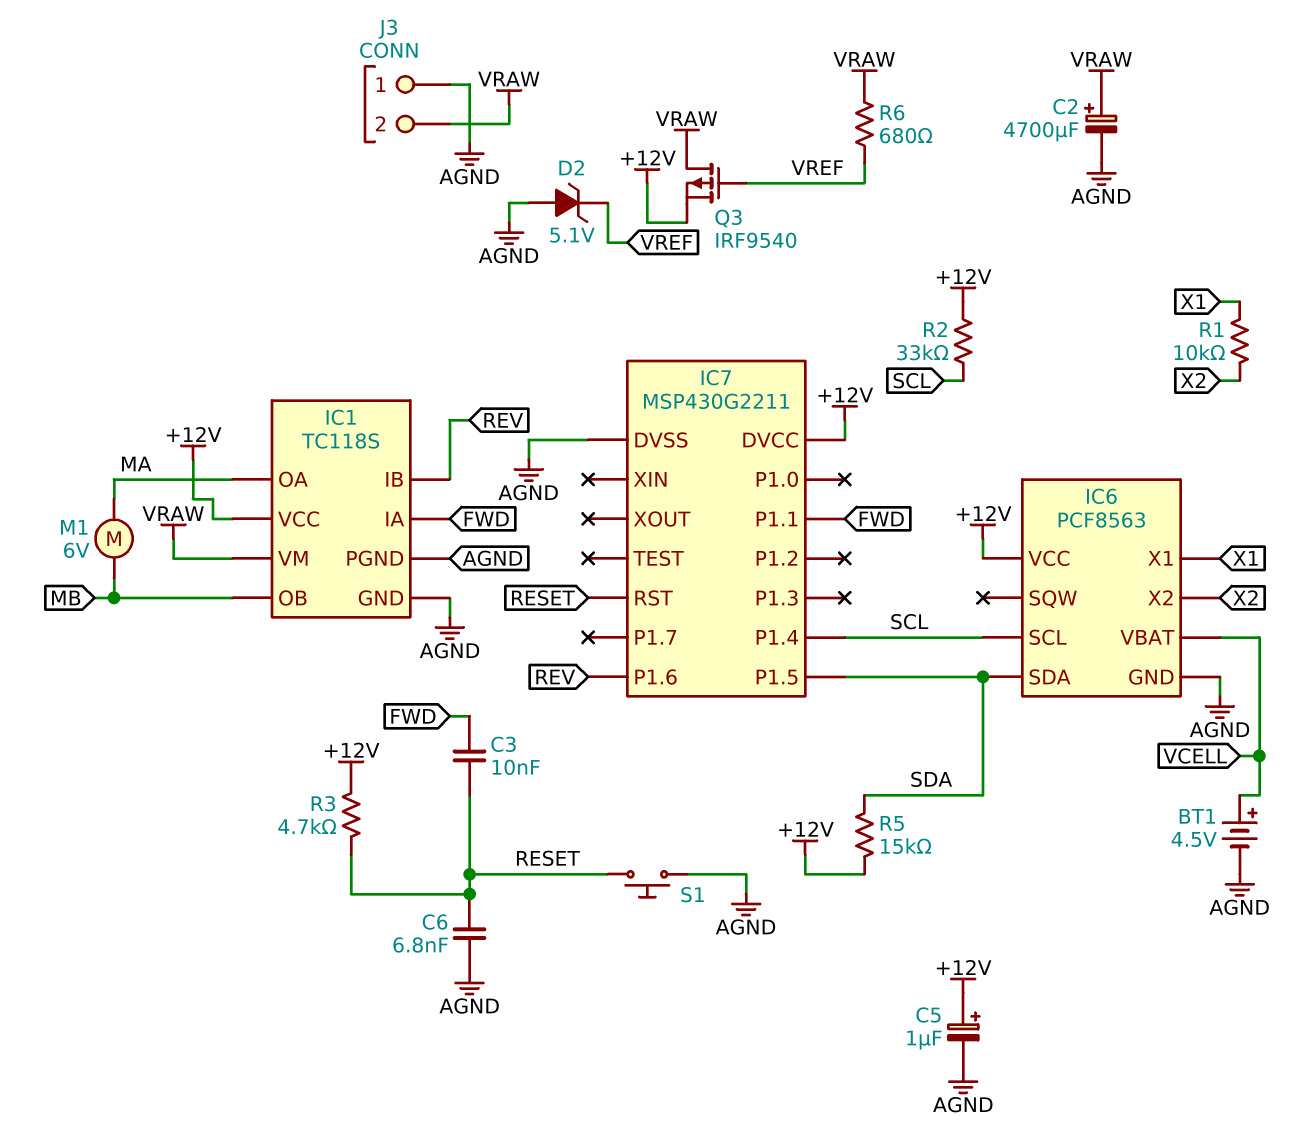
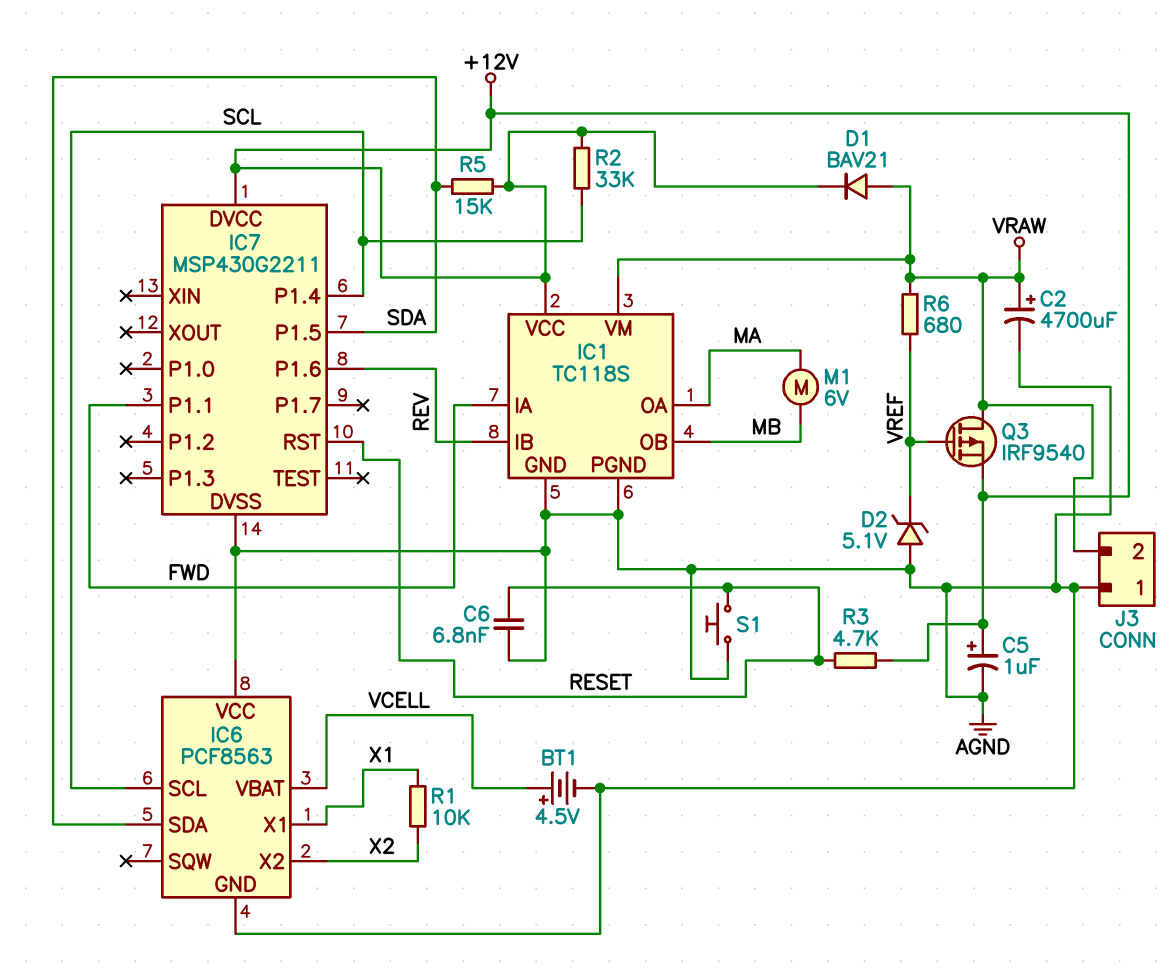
C3: 10nF (FWD, RESET) -> none
D1: none -> diode BAV21 (A VRAW, K +12V)
IC6 pin VCC: +12V -> AGND

